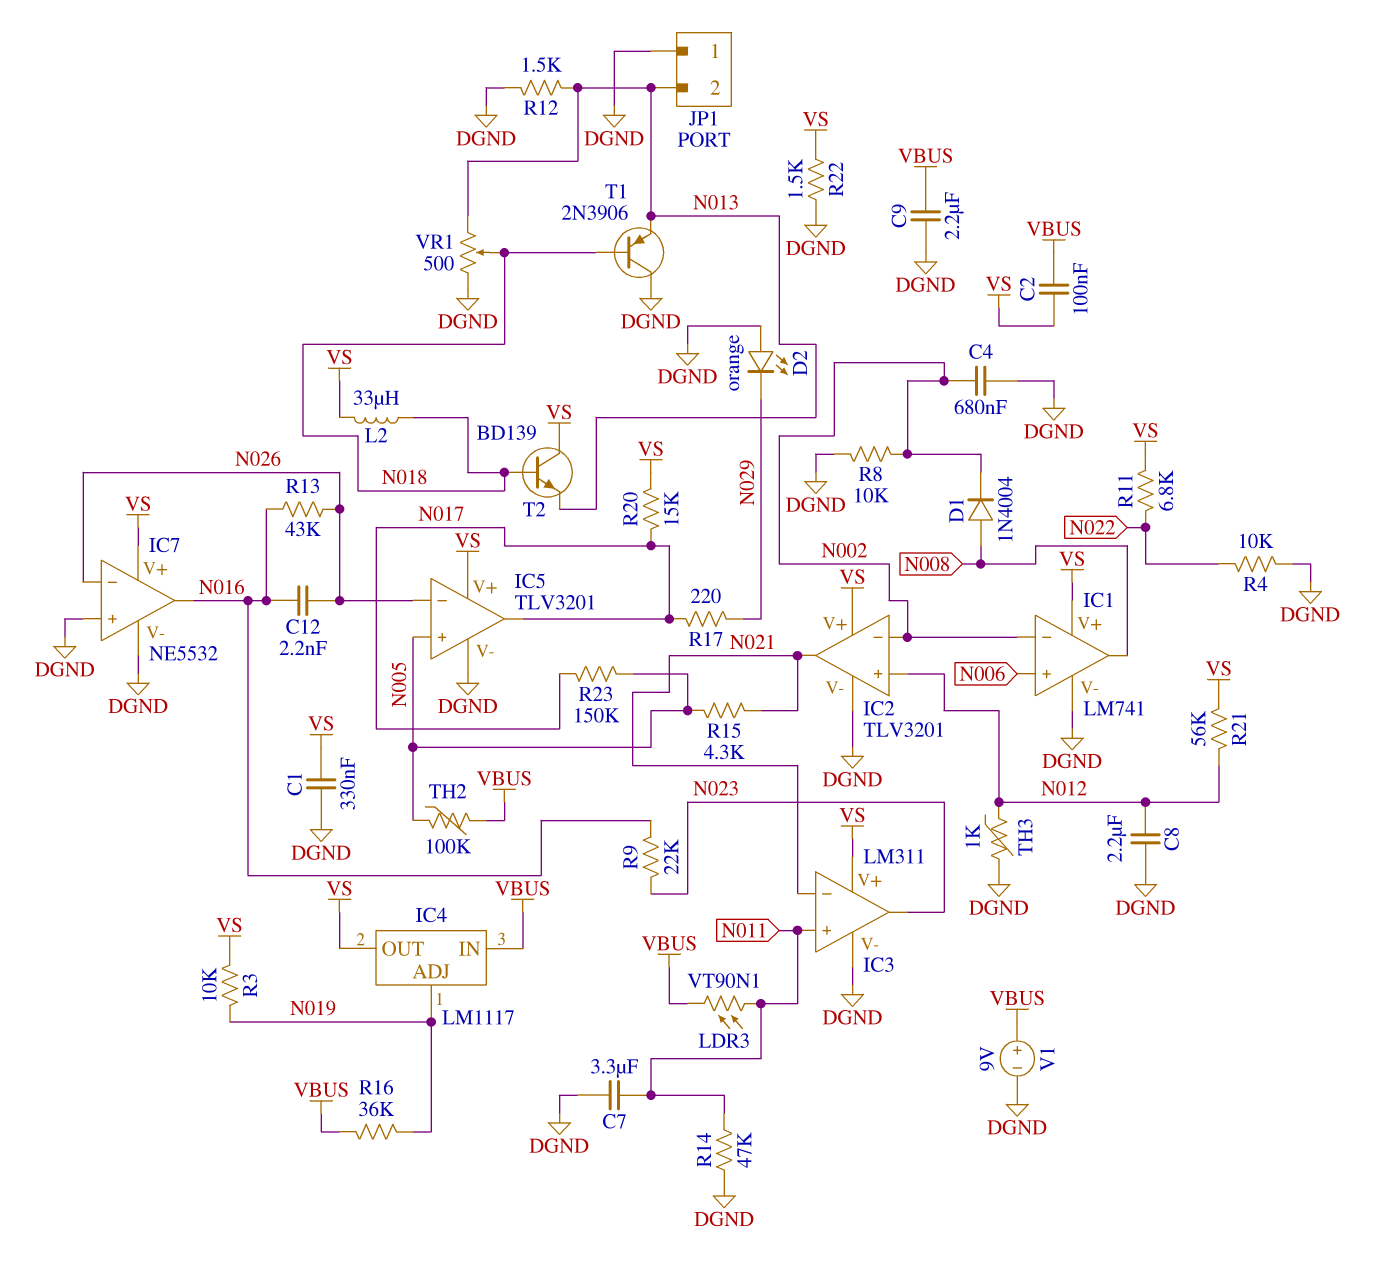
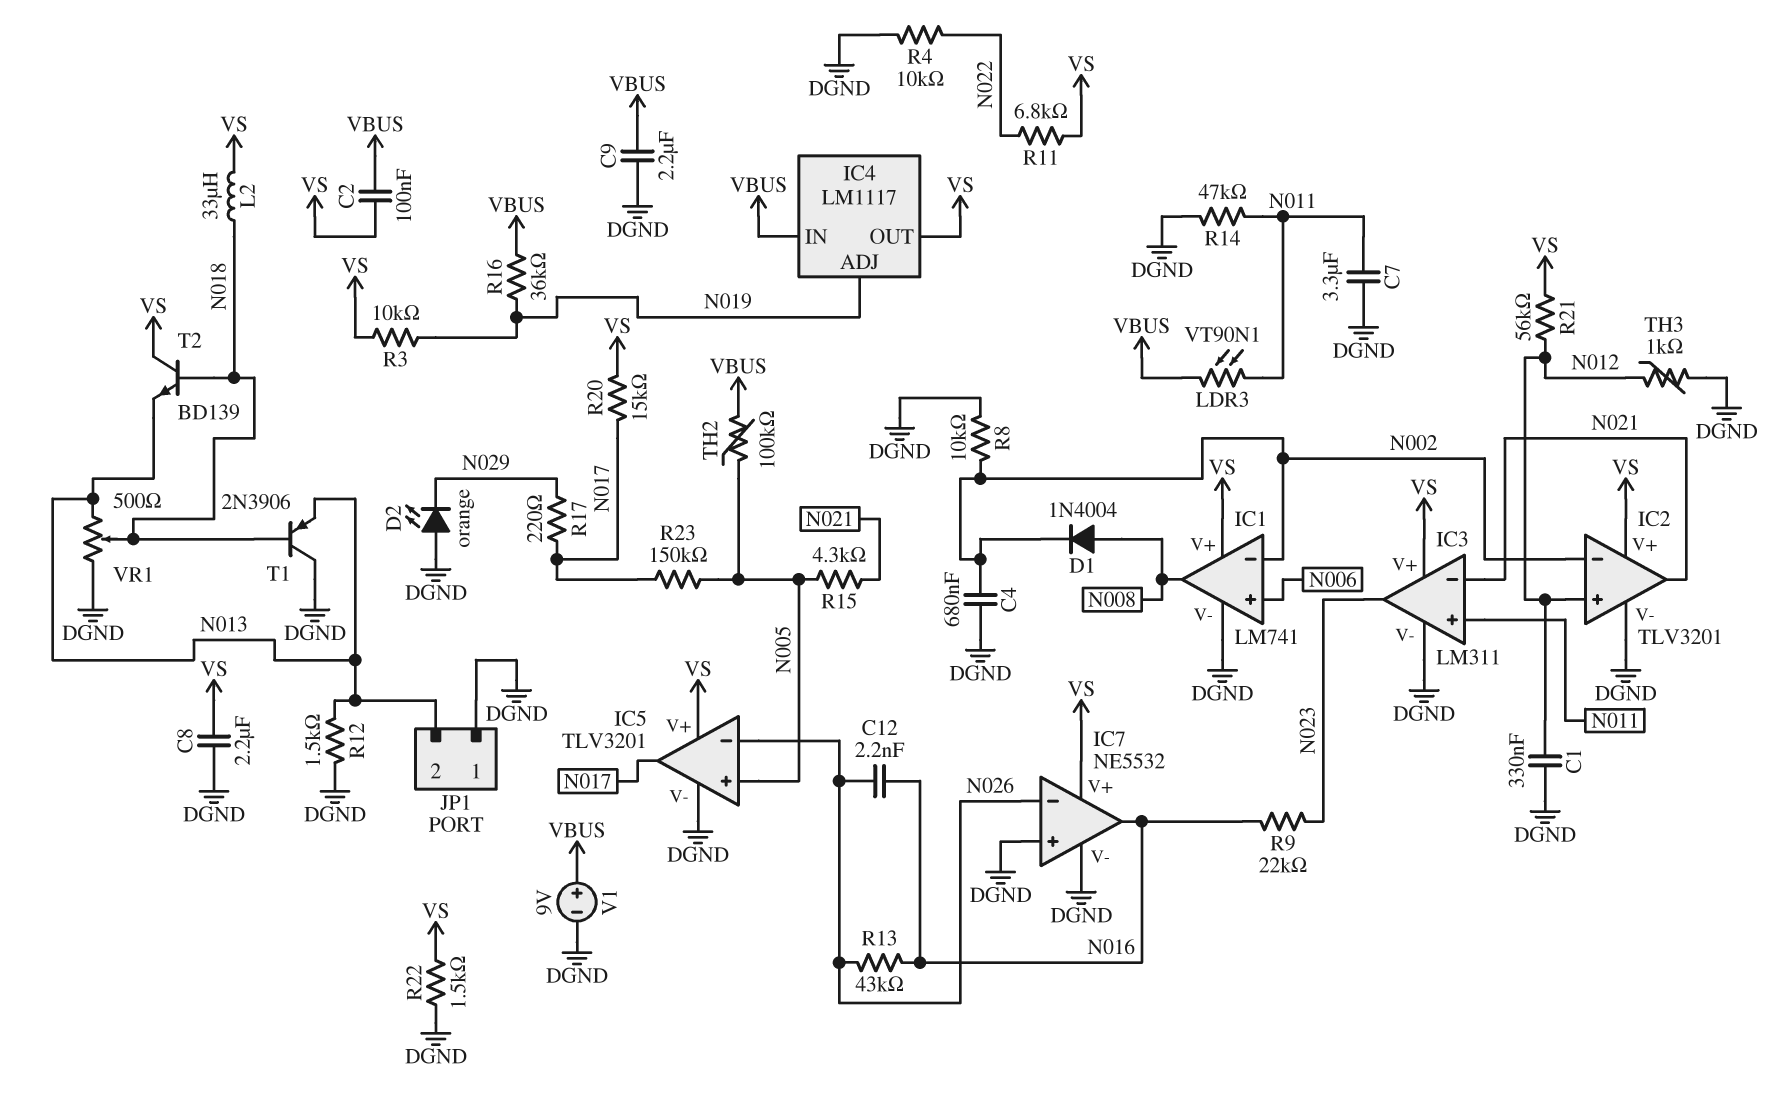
C1: 330nF (DGND, VS) -> 330nF (DGND, N012)
C8: 2.2uF (DGND, N012) -> 2.2uF (DGND, VS)

